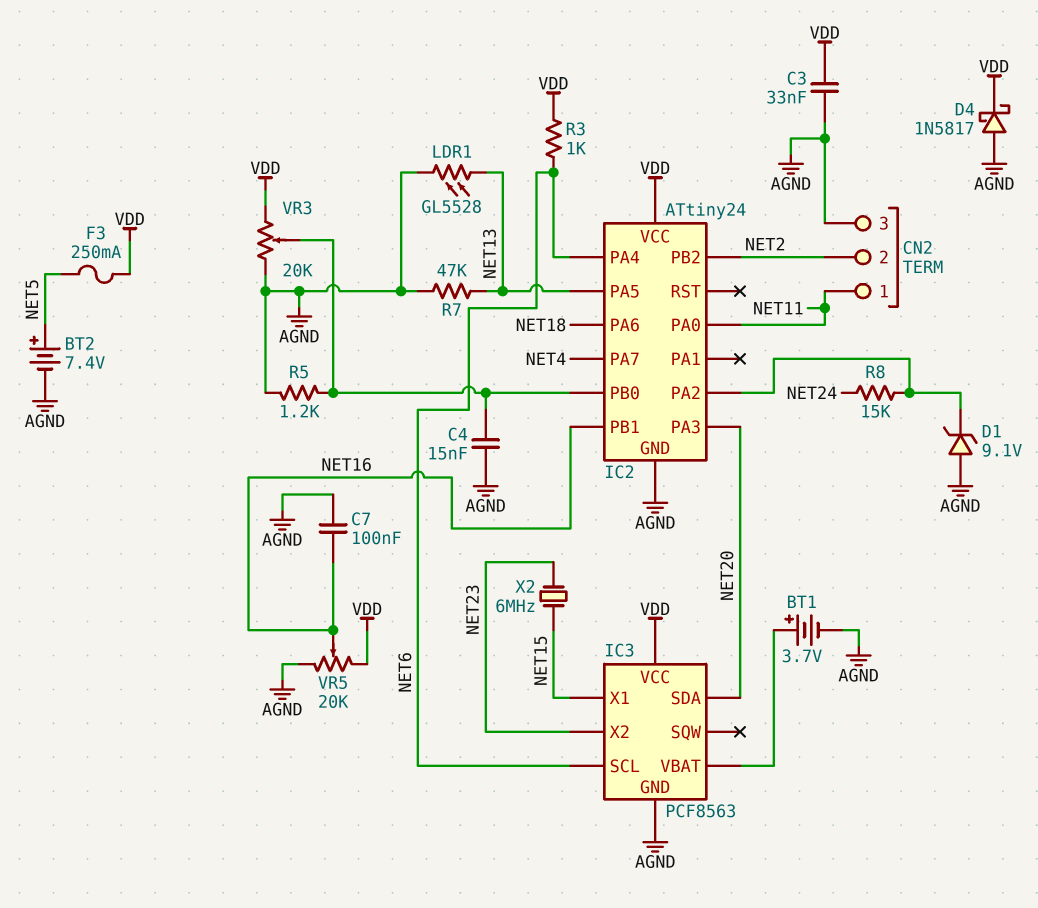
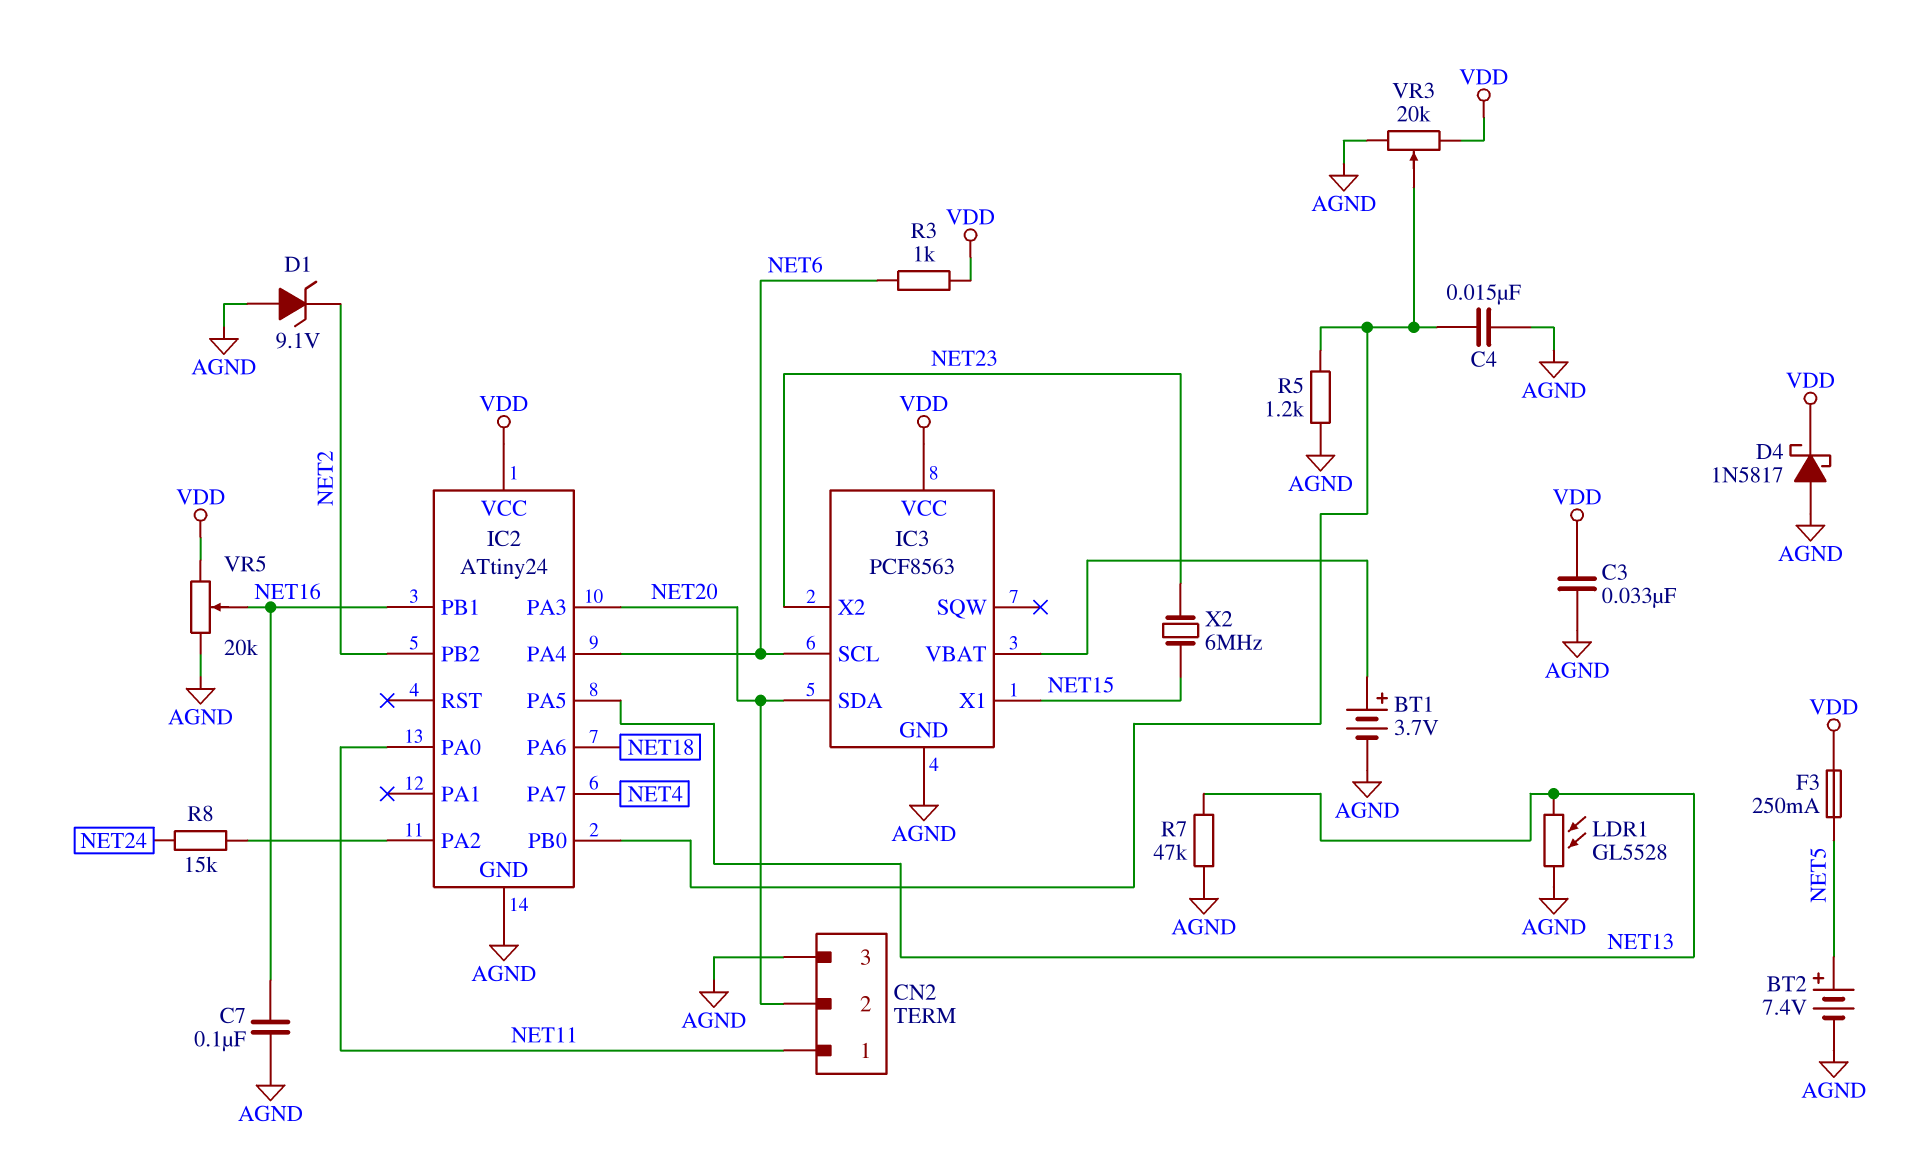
CN2 pin 2: NET2 -> NET20
D1: zener 9.1V (A AGND, K IC2/PA2) -> zener 9.1V (A AGND, K NET2)

